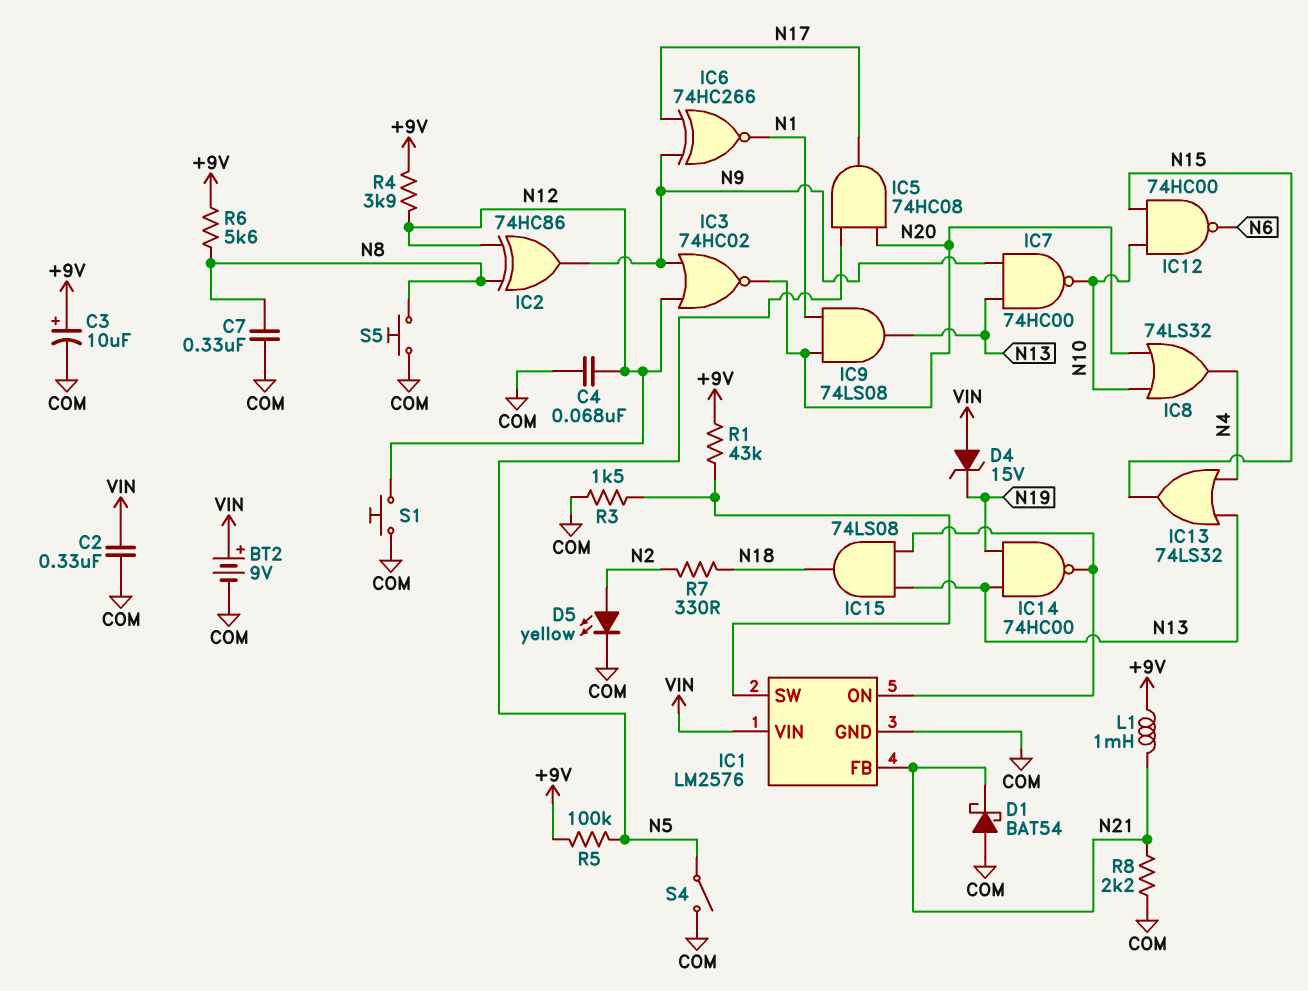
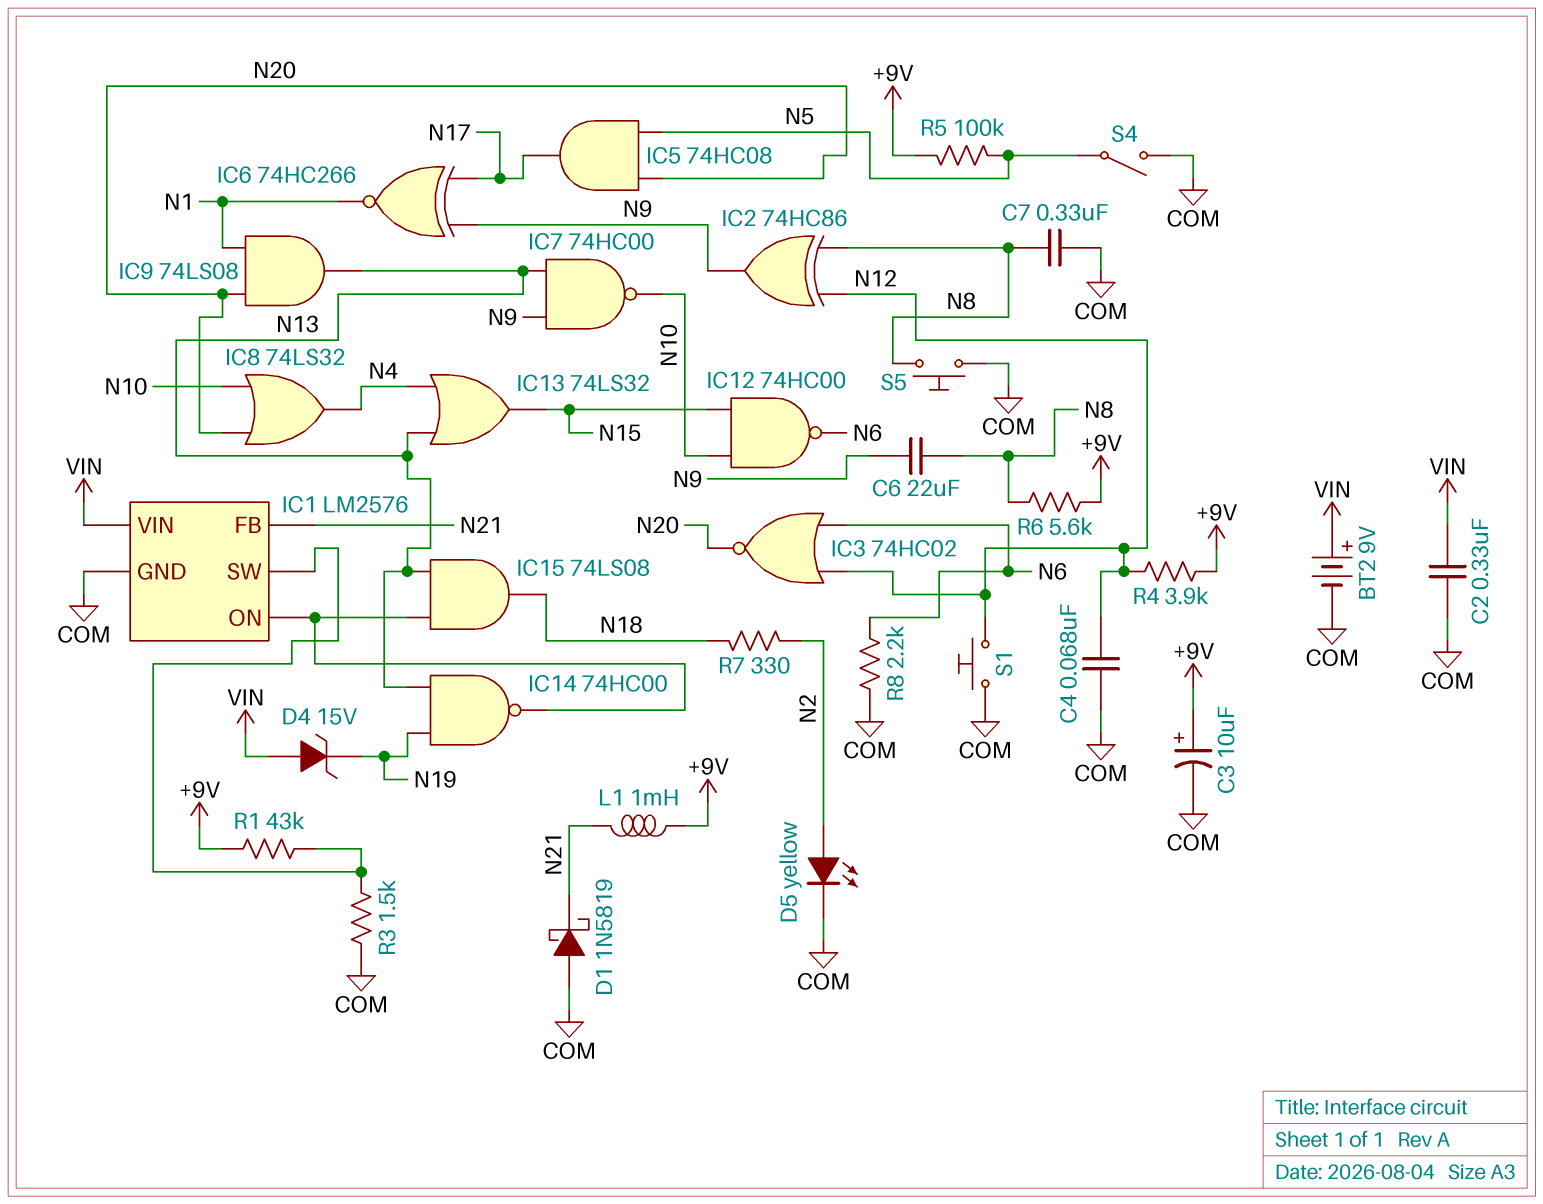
C6: none -> 22uF (N8, N9)
D1: schottky BAT54 (A COM, K N21) -> schottky 1N5819 (A COM, K N21)
IC3: NOR 74HC02 (in N9, in N12, out N20) -> NOR 74HC02 (in N6, in N12, out N20)
R8: 2.2k (COM, N21) -> 2.2k (COM, N6)

